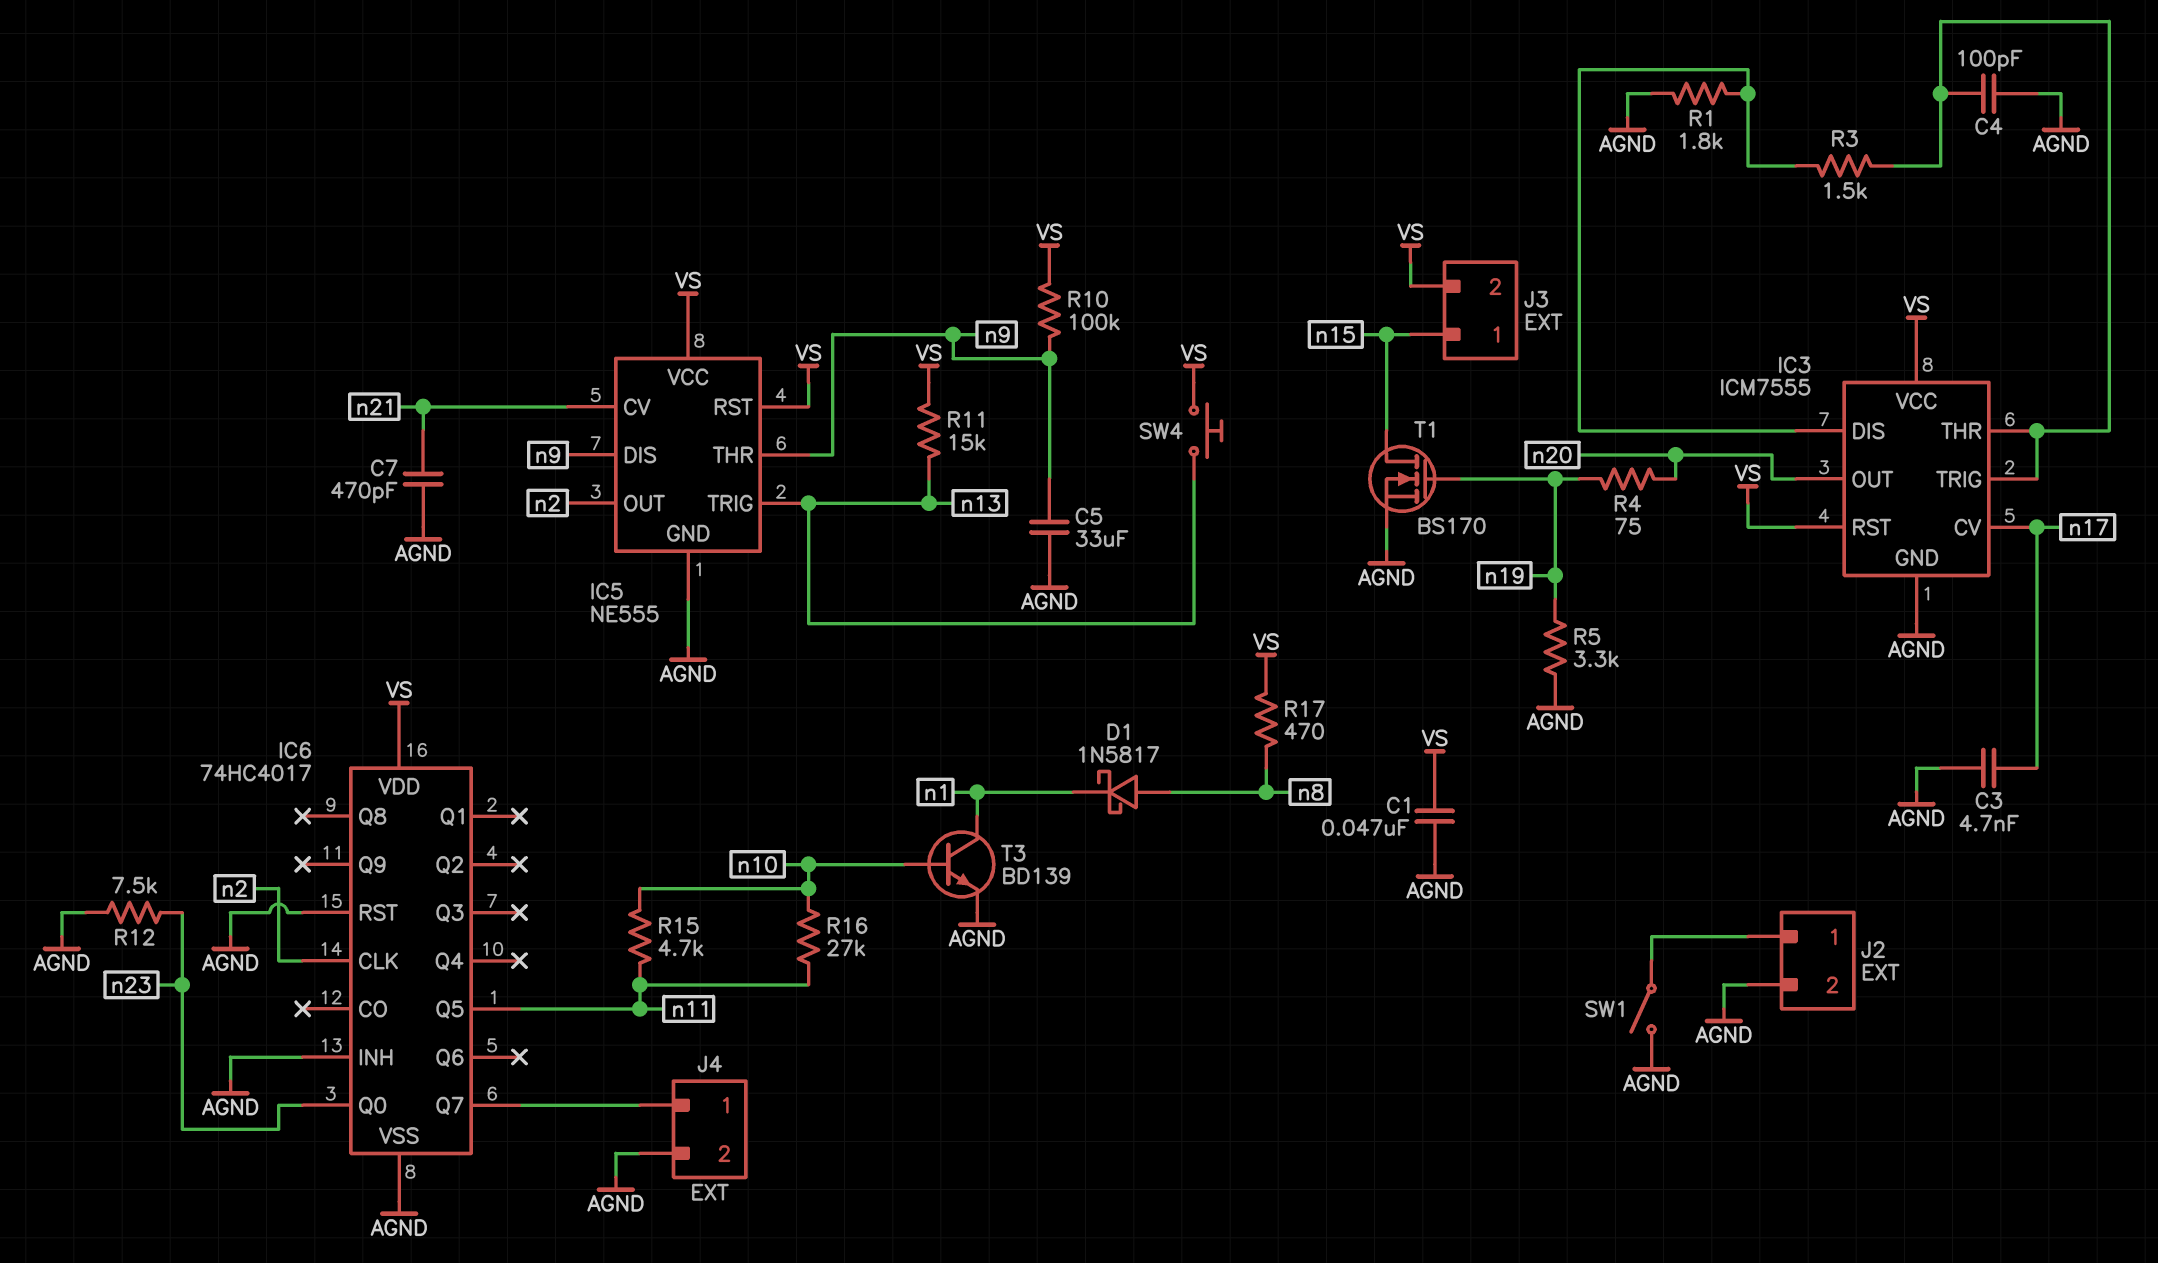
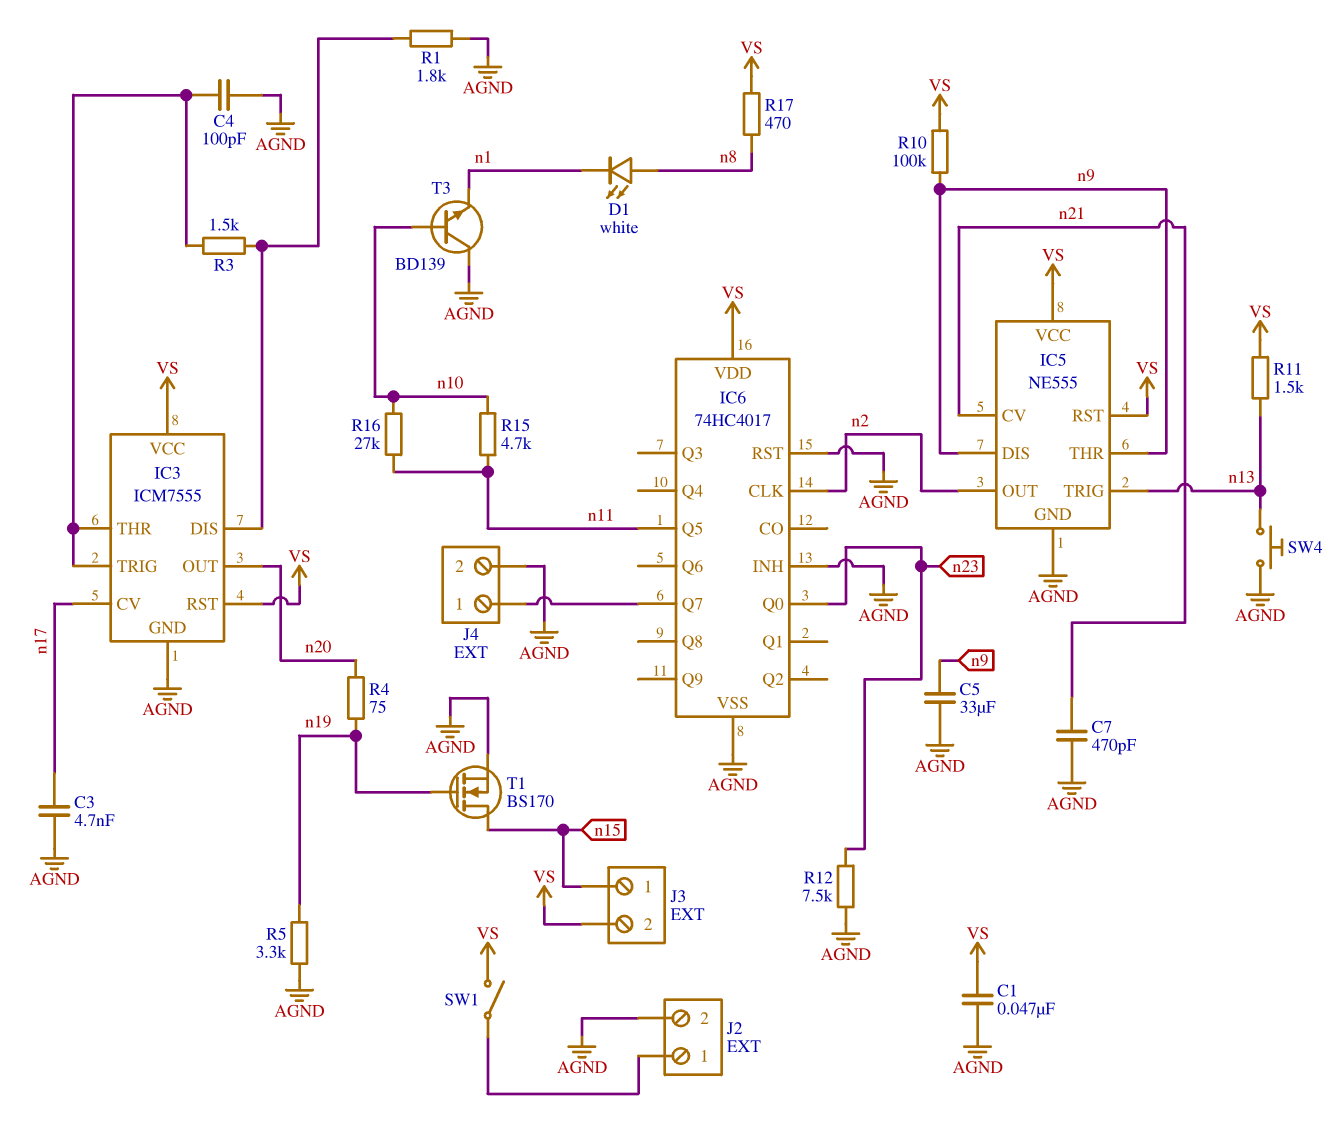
D1: schottky 1N5817 (A n8, K n1) -> LED white (A n8, K n1)
R11: 15k (VS, n13) -> 1.5k (VS, n13)
SW1: switch (AGND, J2/1) -> switch (J2/1, VS)
SW4: button (VS, n13) -> button (AGND, n13)
T3: NPN BD139 (B n10, C n1, E AGND) -> NPN BD139 (B n10, C AGND, E n1)

